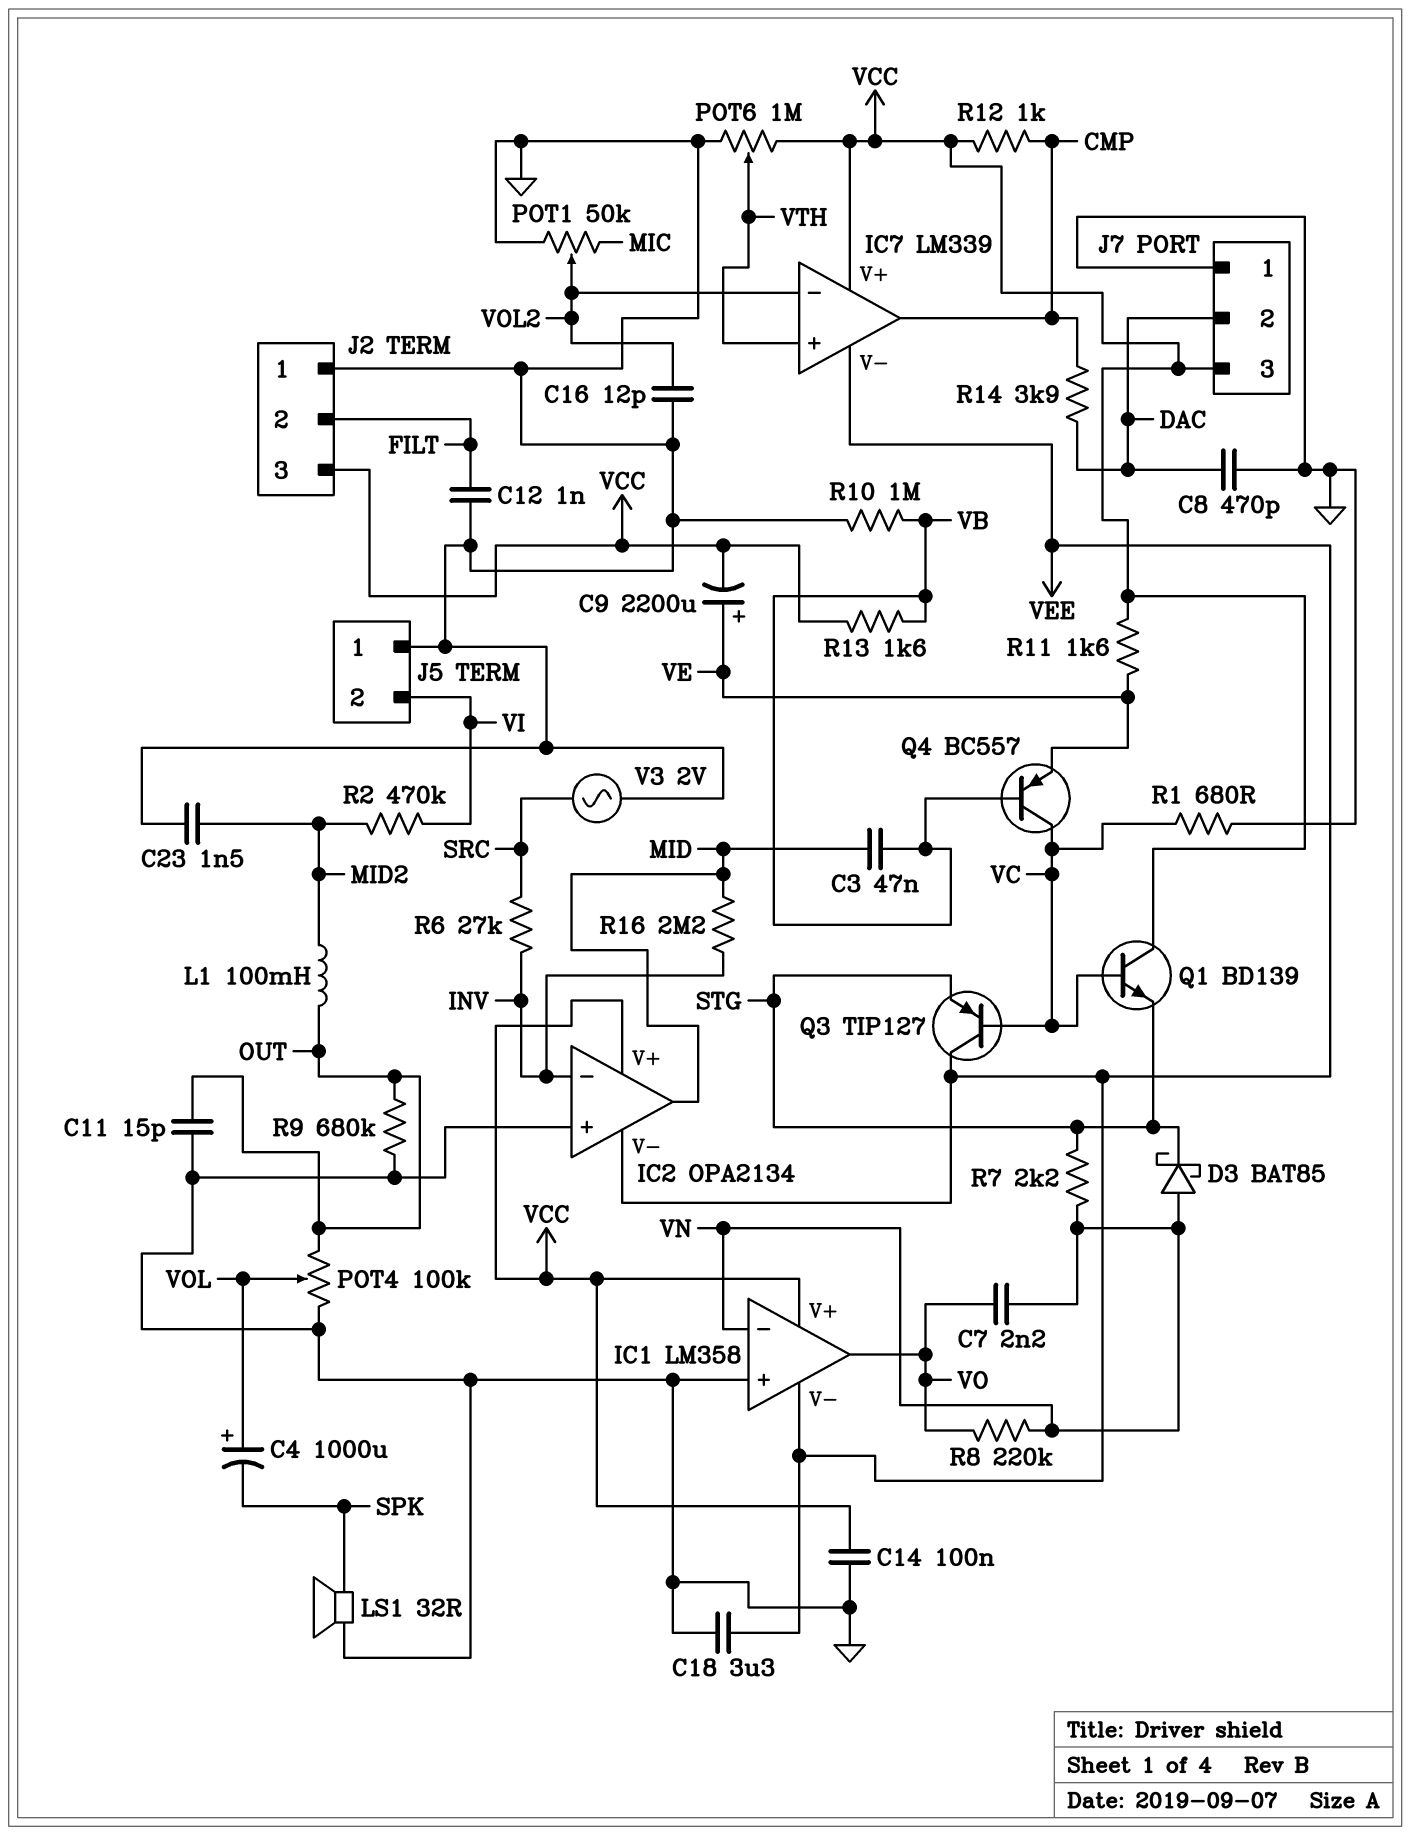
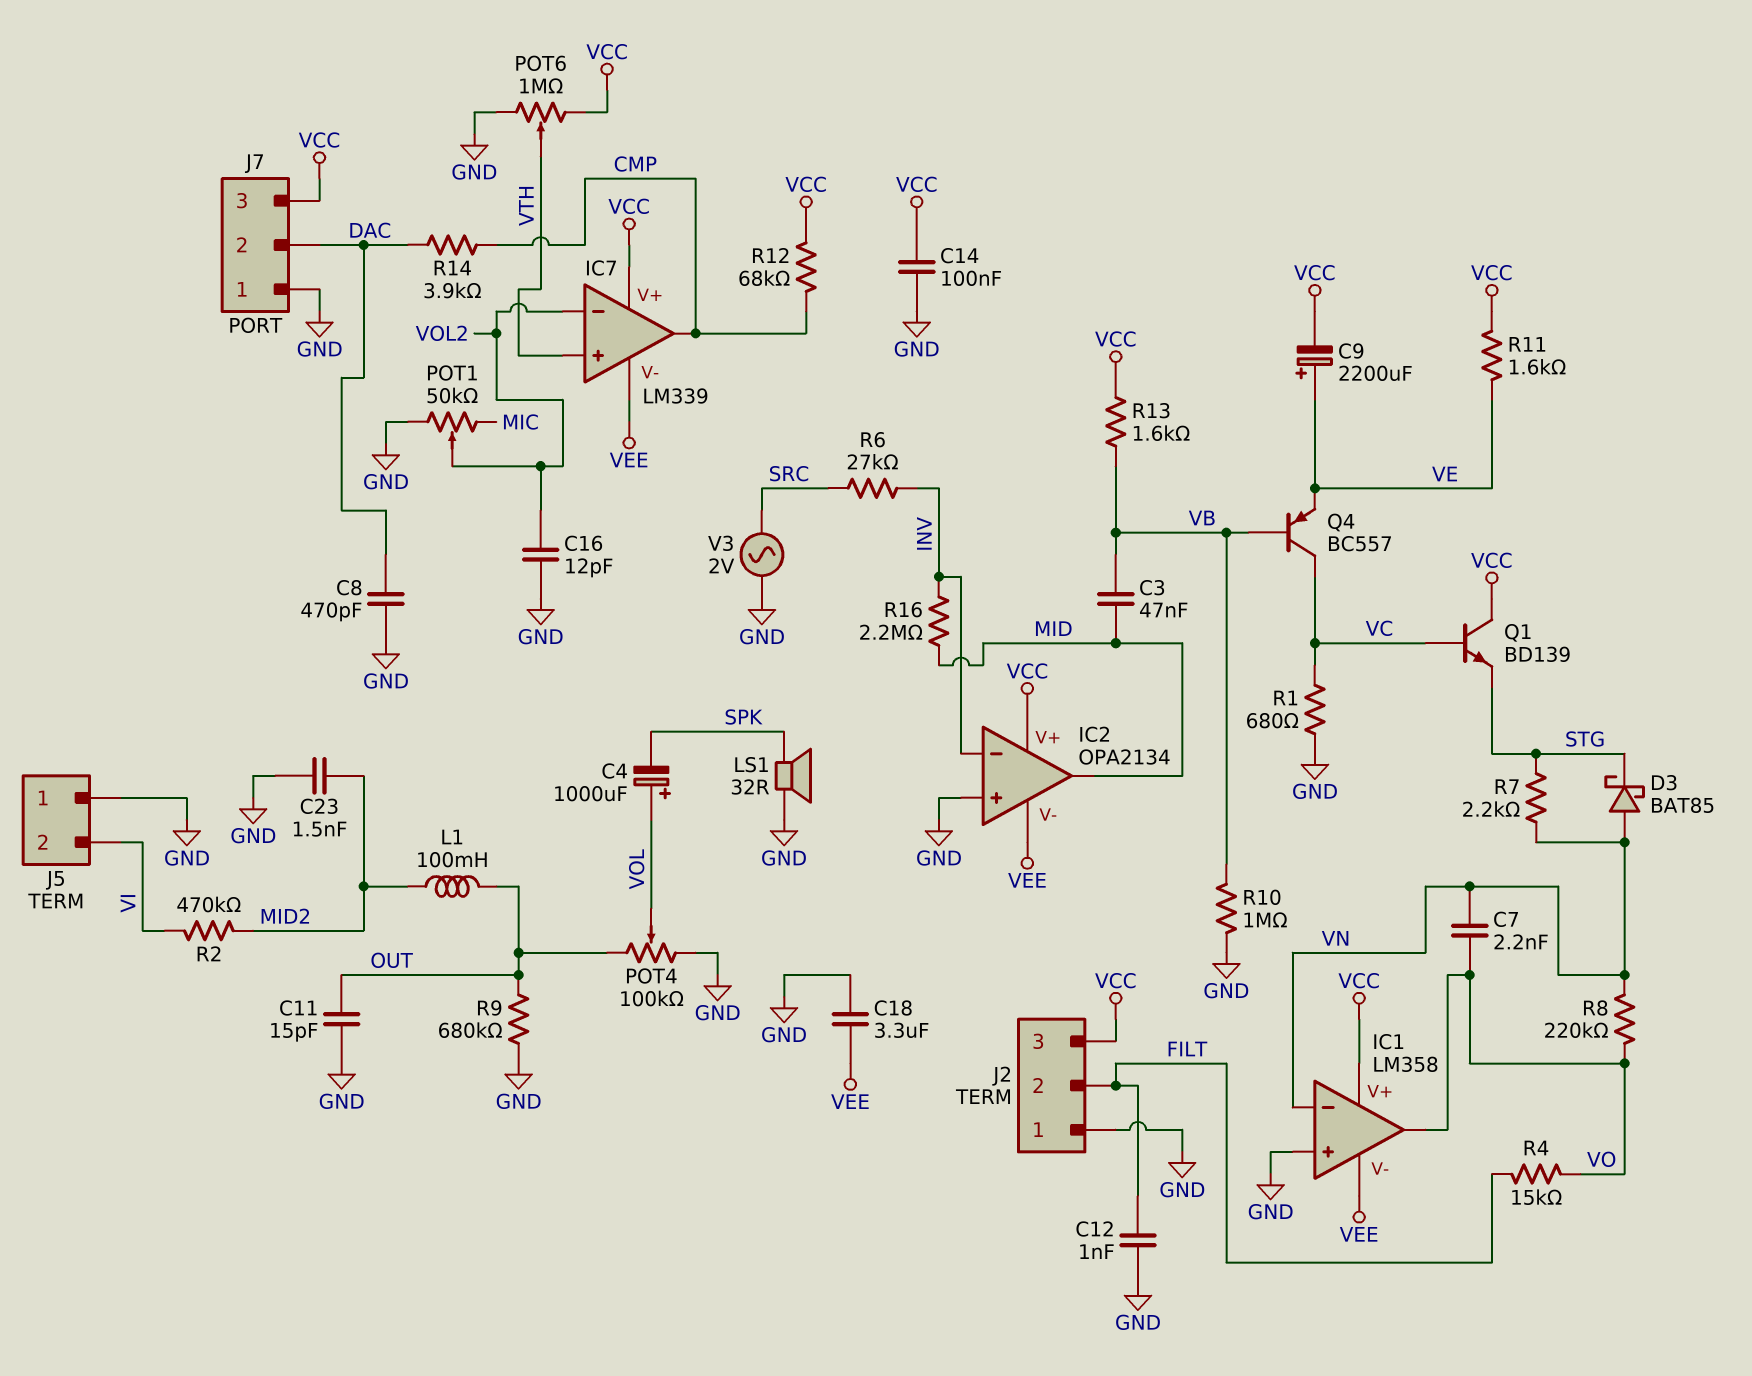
Q3: PNP TIP127 (B VC, C VEE, E STG) -> none
R4: none -> 15k (FILT, VO)
R12: 1k (CMP, VCC) -> 68k (CMP, VCC)

